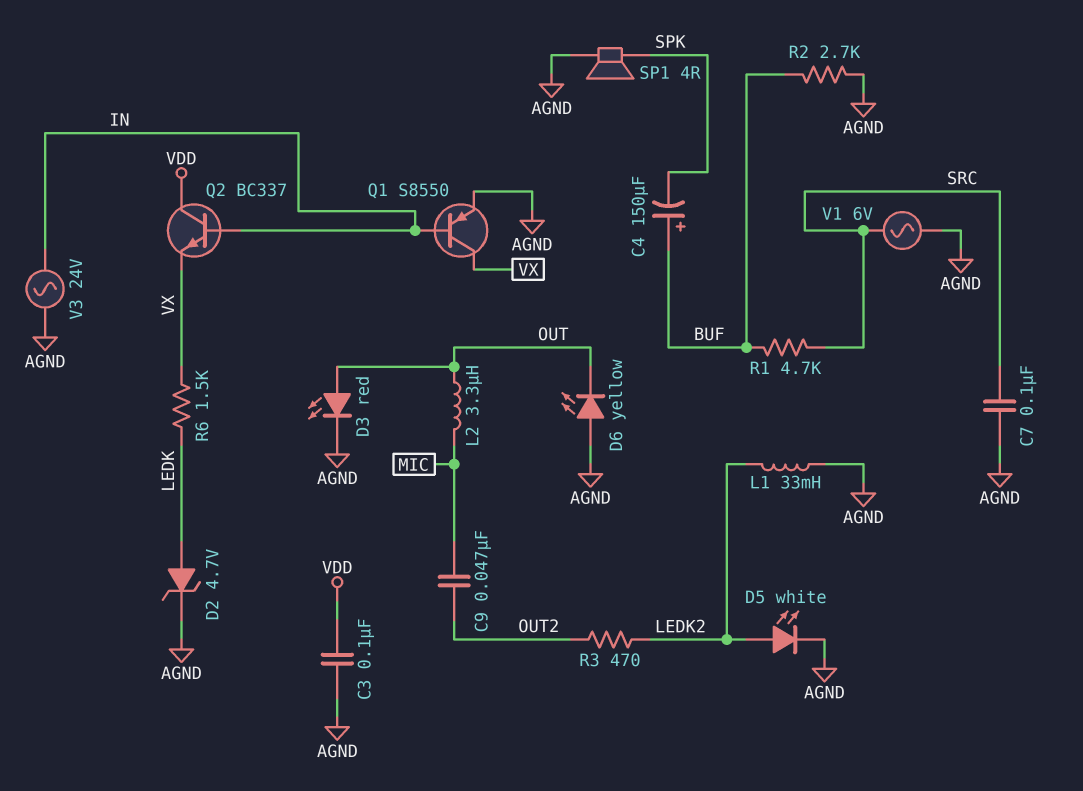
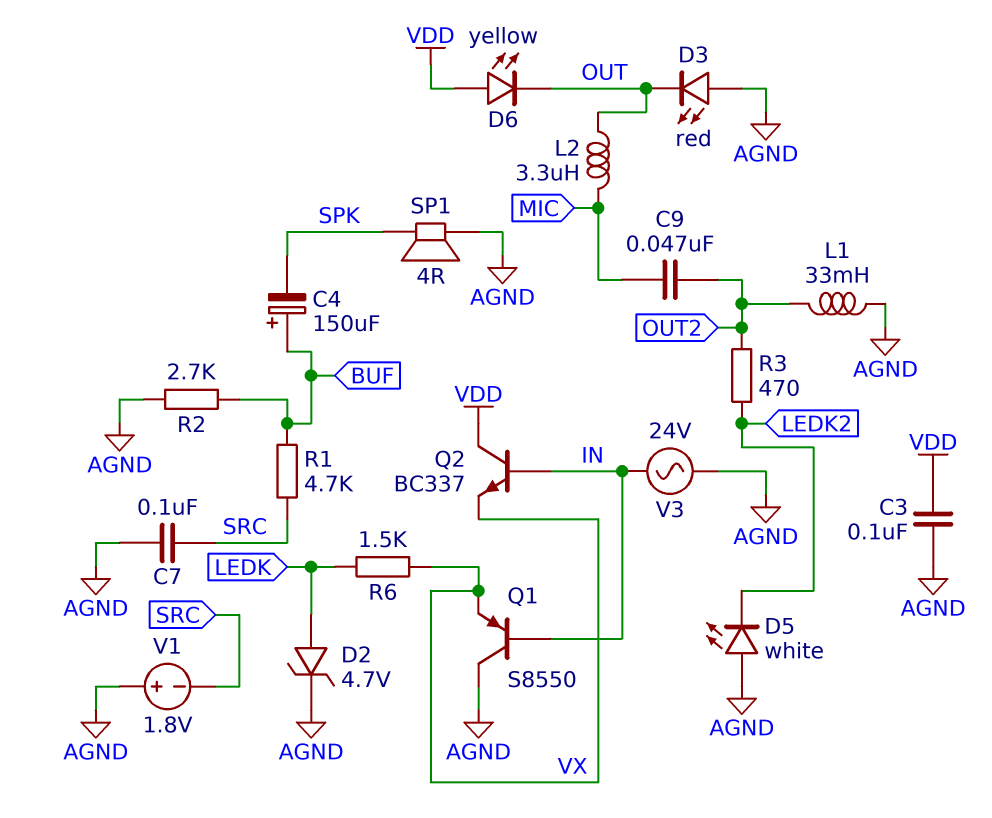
D3: LED red (A OUT, K AGND) -> LED red (A AGND, K OUT)
D5: LED white (A LEDK2, K AGND) -> LED white (A AGND, K LEDK2)
D6: LED yellow (A AGND, K OUT) -> LED yellow (A VDD, K OUT)
L1: 33mH (AGND, LEDK2) -> 33mH (AGND, OUT2)
Q1: PNP S8550 (B IN, C VX, E AGND) -> PNP S8550 (B IN, C AGND, E VX)
V1: AC 6V (AGND, SRC) -> 1.8V (plus AGND, minus SRC)

